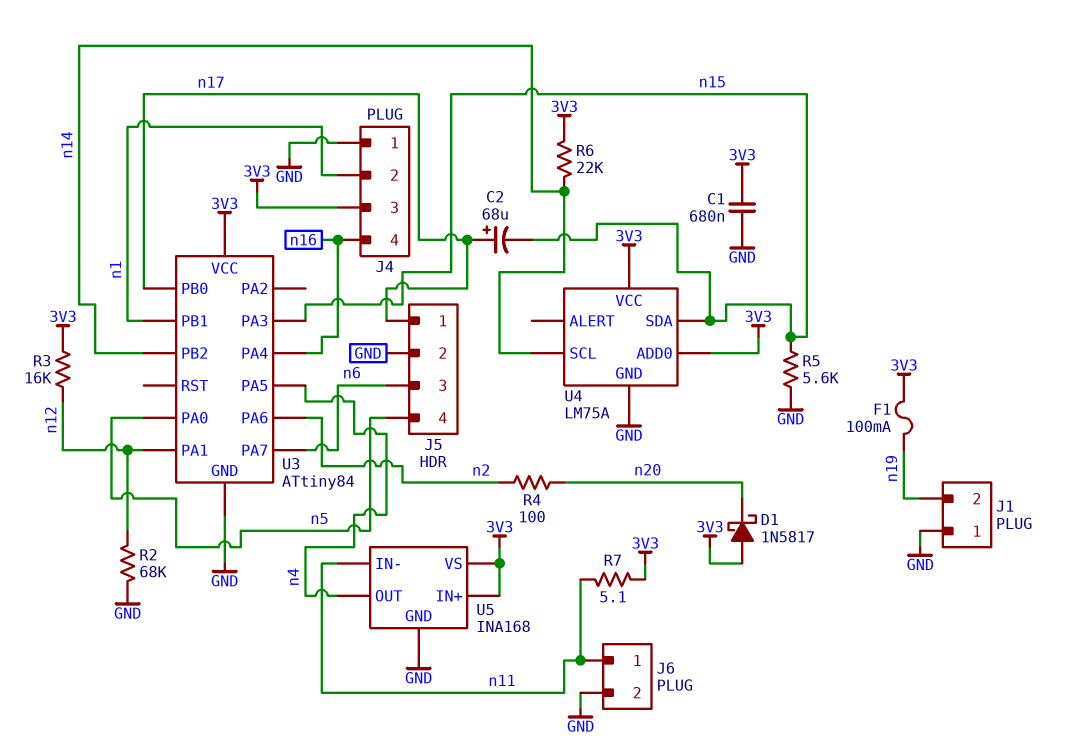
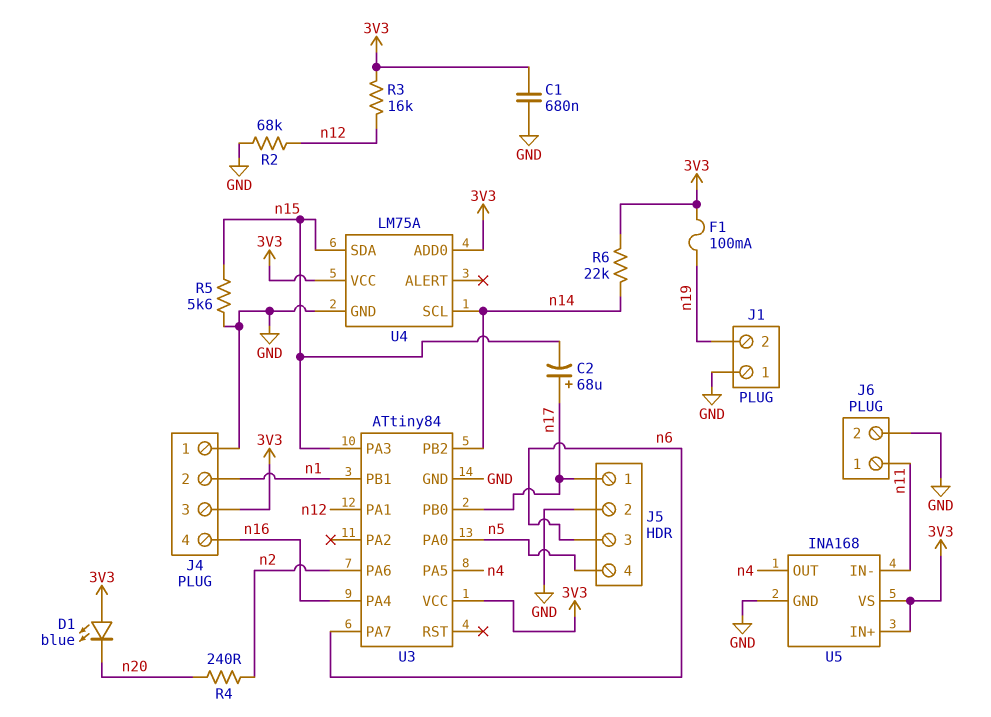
D1: schottky 1N5817 (A 3V3, K n20) -> LED blue (A 3V3, K n20)
R4: 100 (n2, n20) -> 240 (n2, n20)
R7: 5.1 (3V3, n11) -> none

